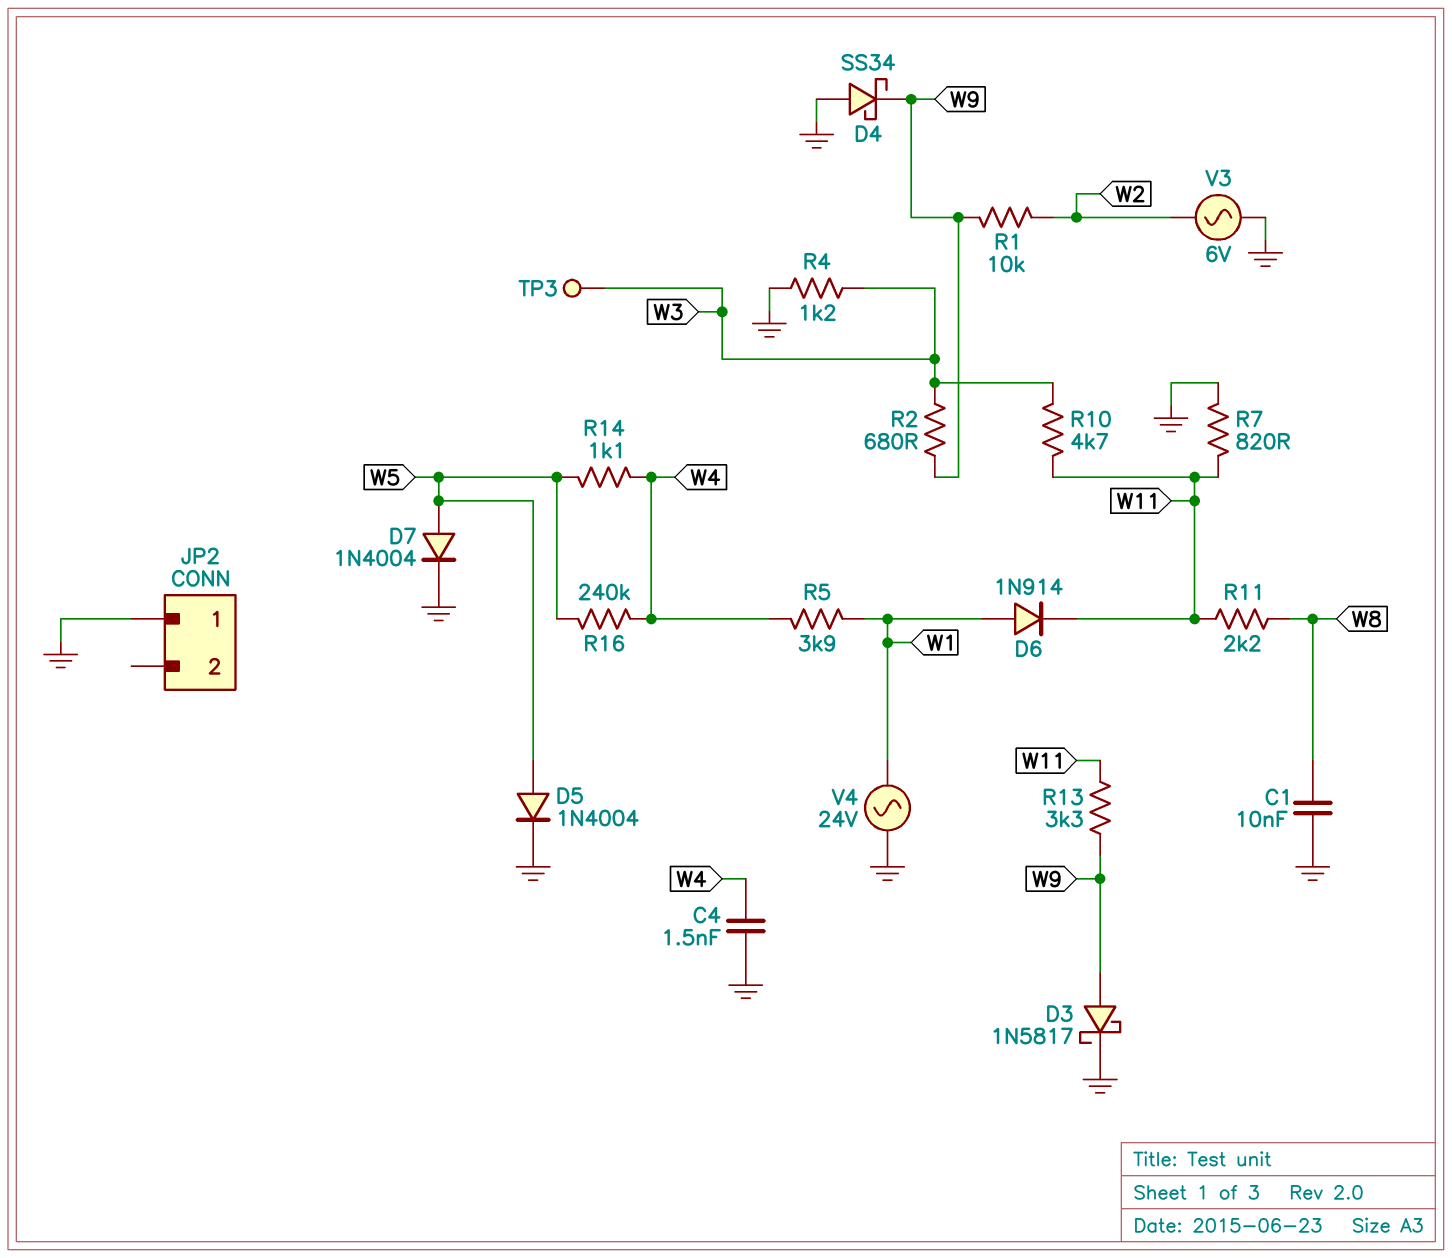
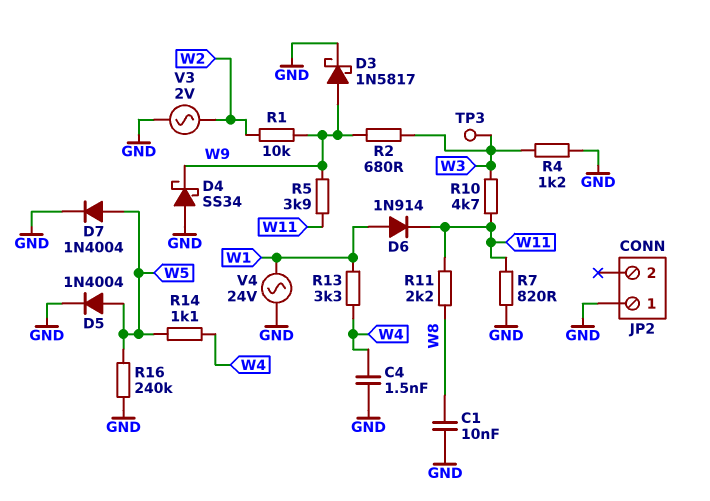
R5: 3.9k (W1, W4) -> 3.9k (W9, W11)
R13: 3.3k (W9, W11) -> 3.3k (W1, W4)
R16: 240k (W4, W5) -> 240k (GND, W5)
V3: AC 6V (GND, W2) -> AC 2V (GND, W2)

